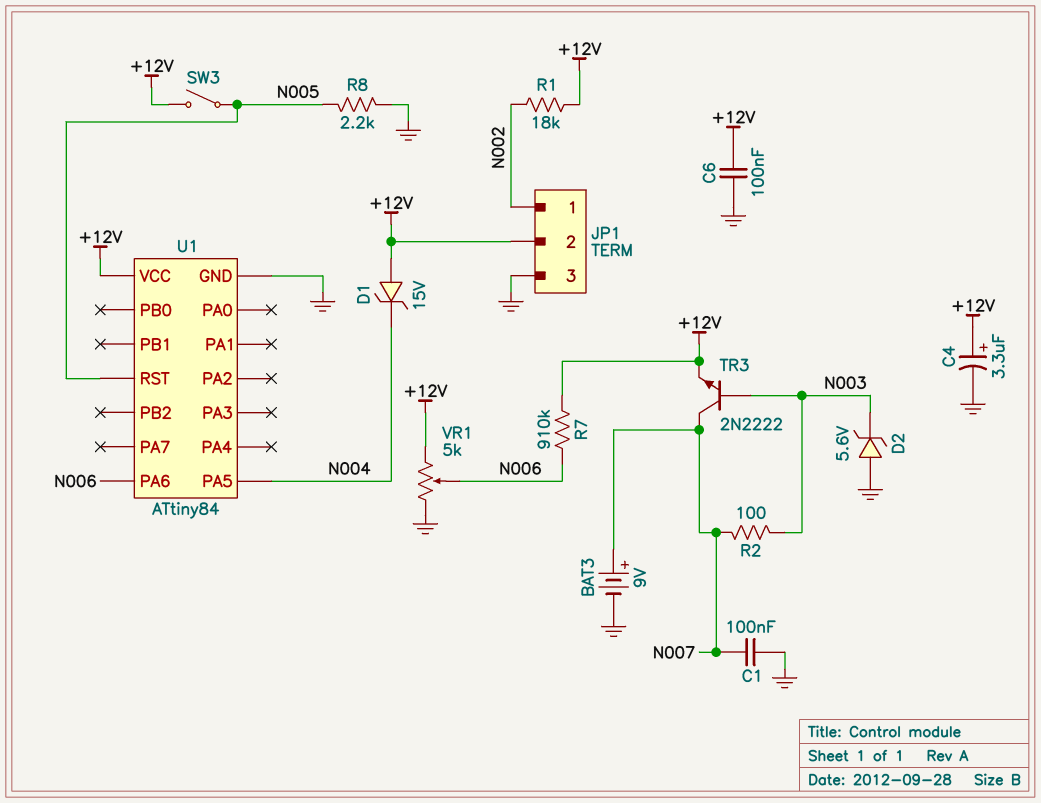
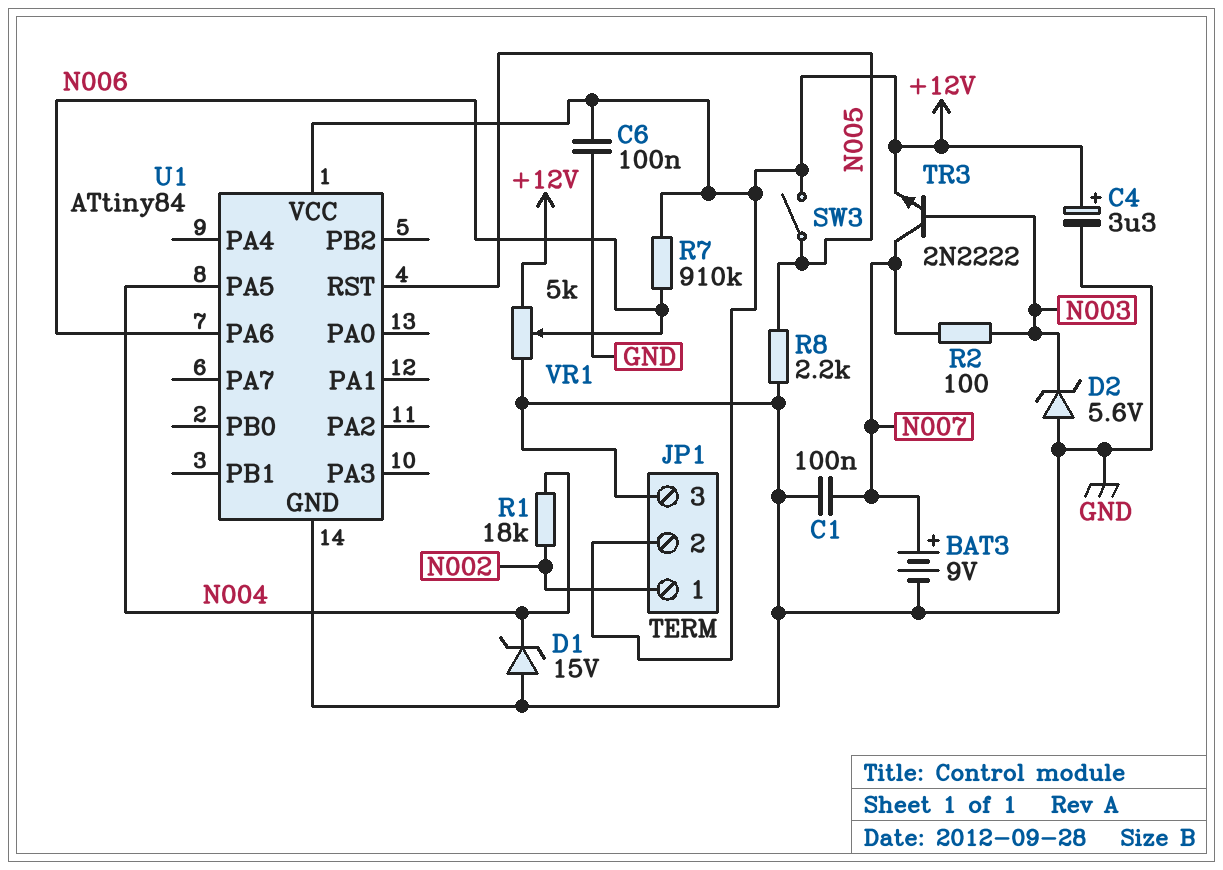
D1: zener 15V (A +12V, K N004) -> zener 15V (A GND, K N004)
R1: 18k (+12V, N002) -> 18k (N002, N004)

